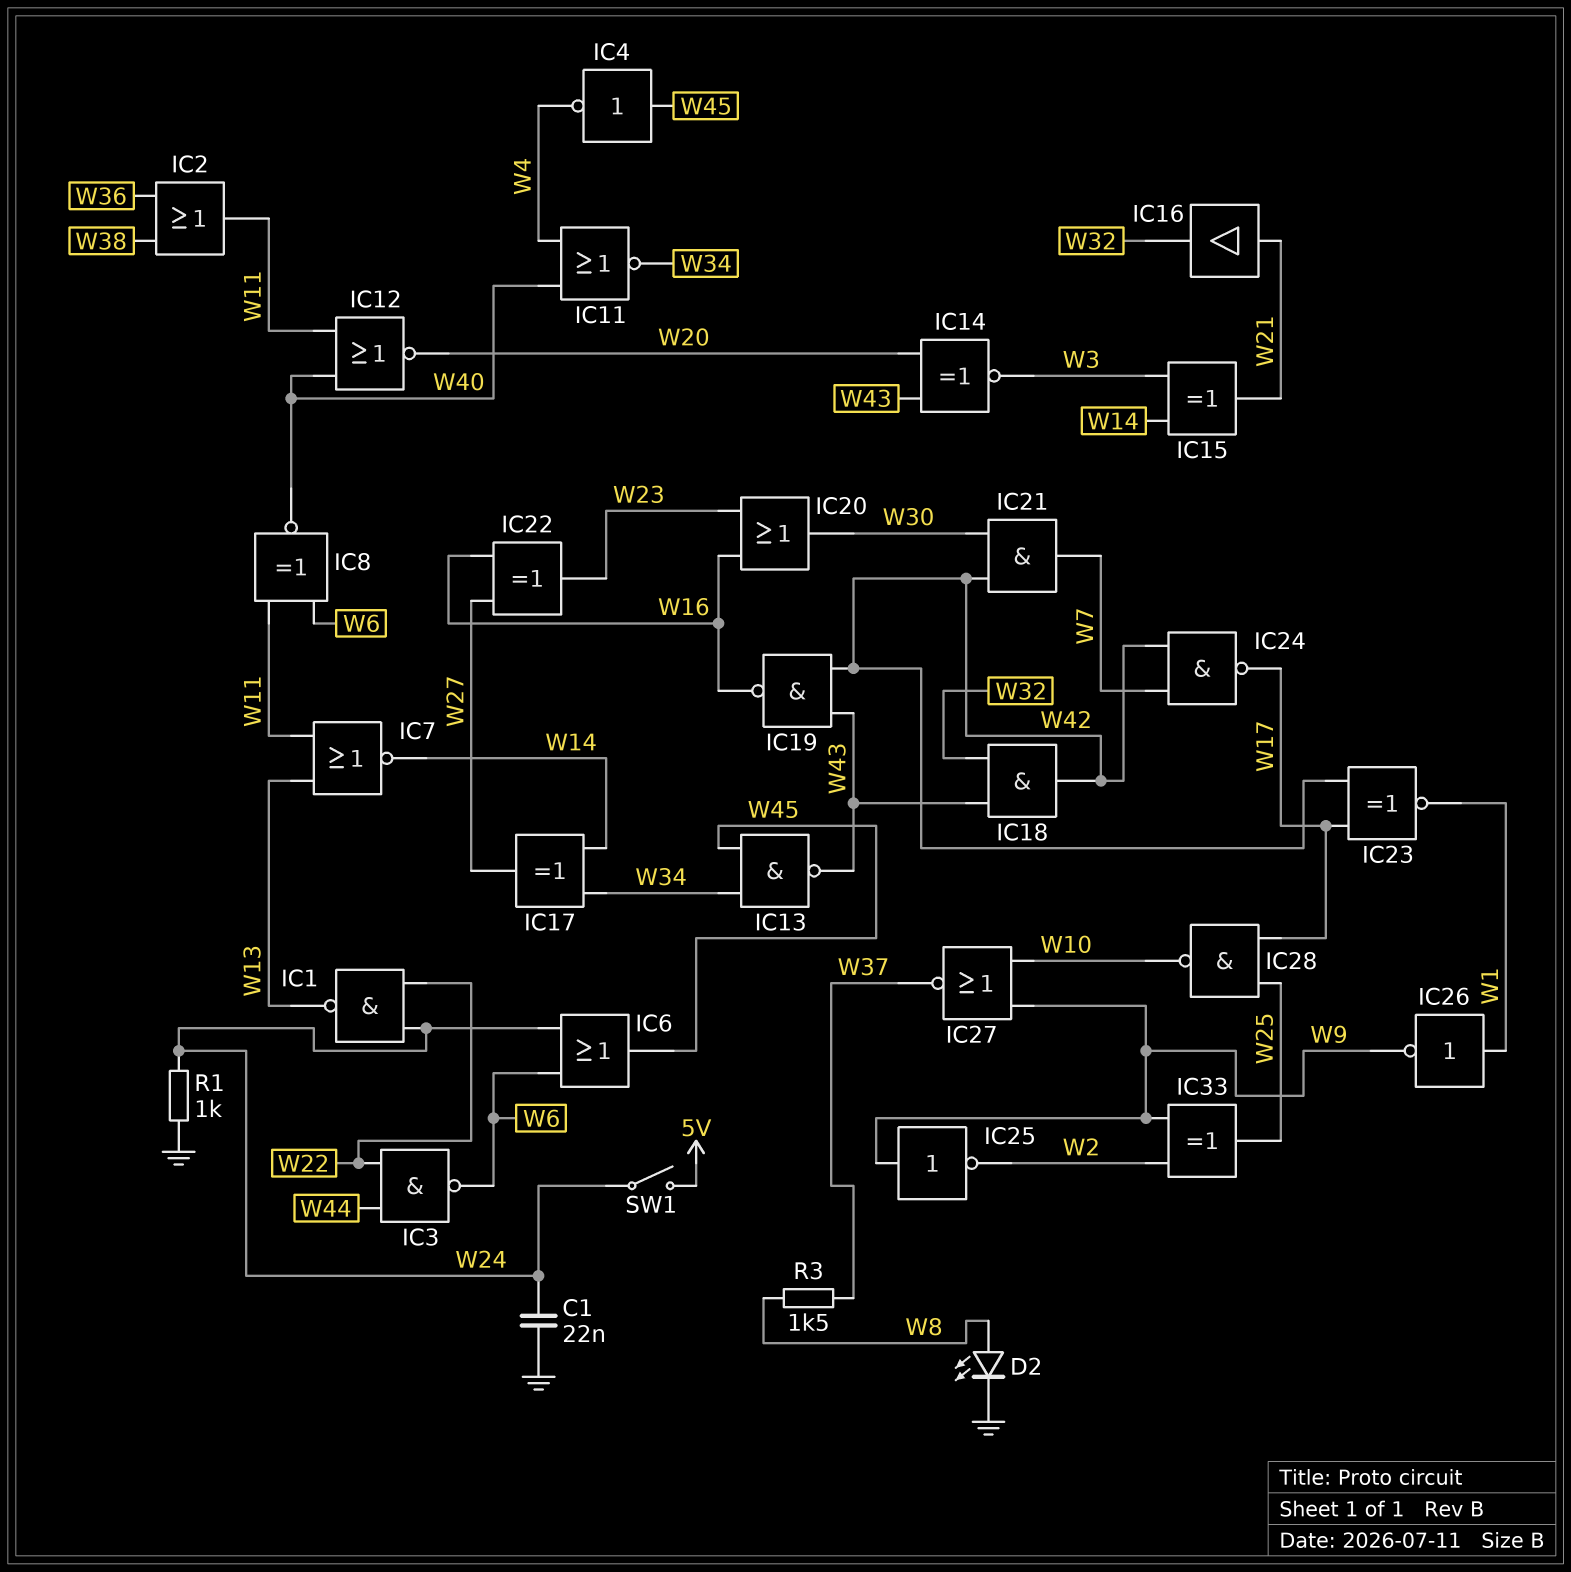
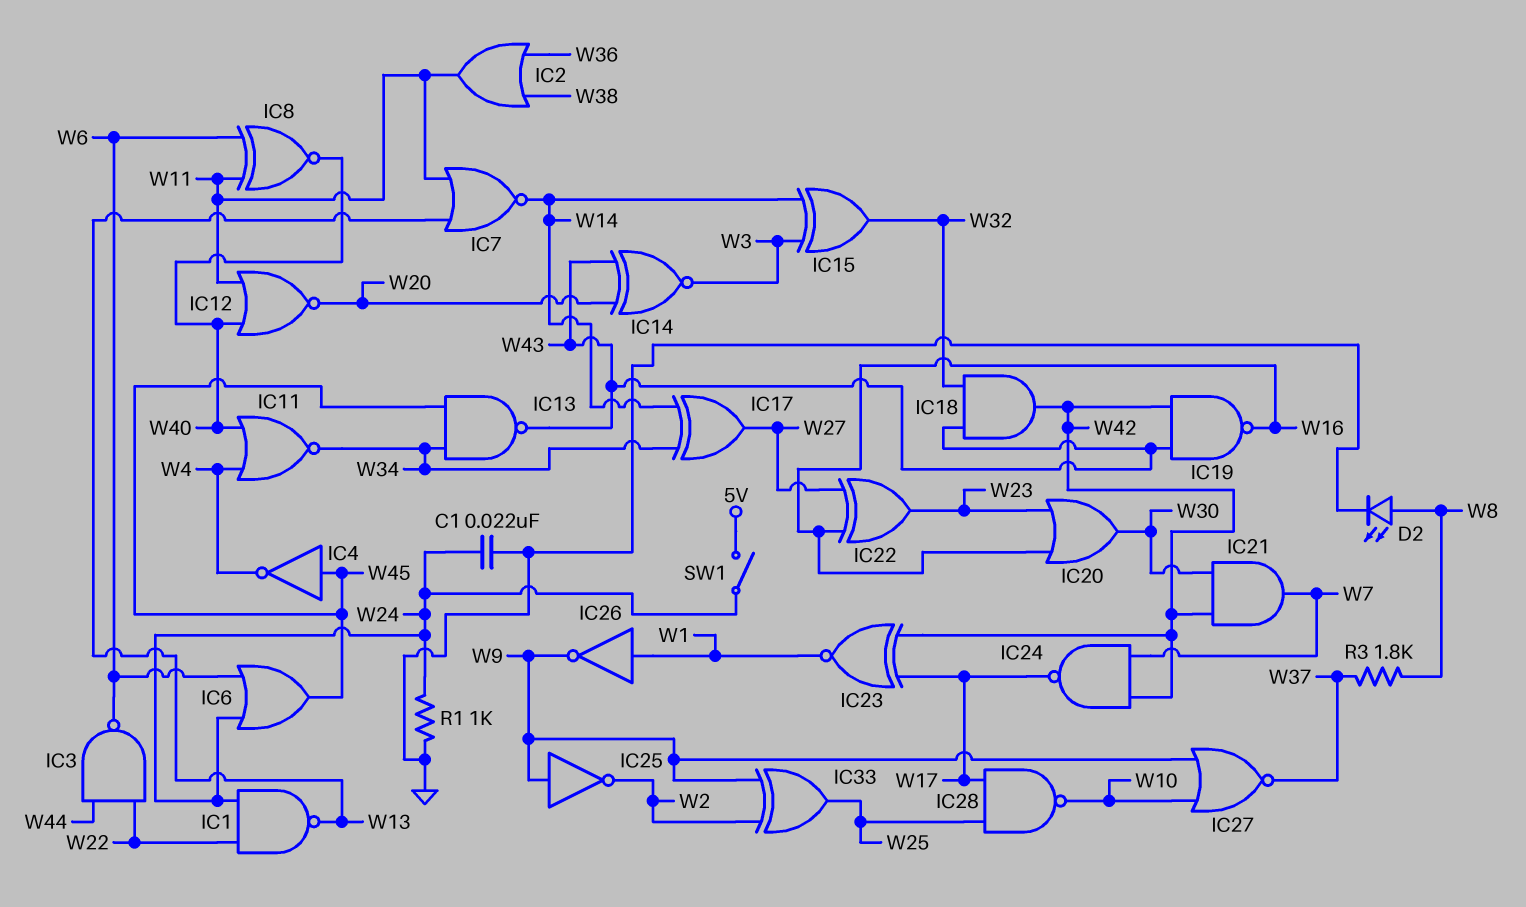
IC15: XOR (in W3, in W14, out W21) -> XOR (in W3, in W14, out W32)
IC16: buffer (in W21, out W32) -> none
R3: 1.5k (W8, W37) -> 1.8k (W8, W37)

